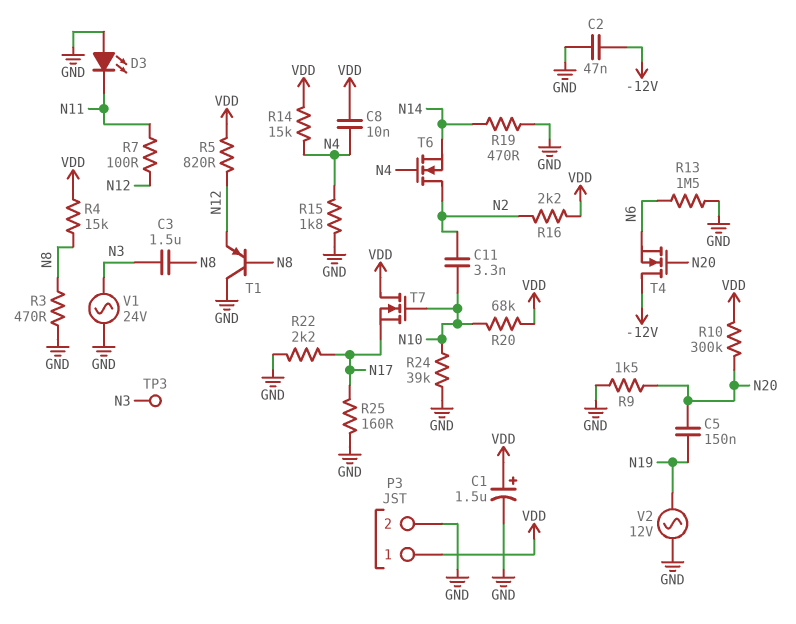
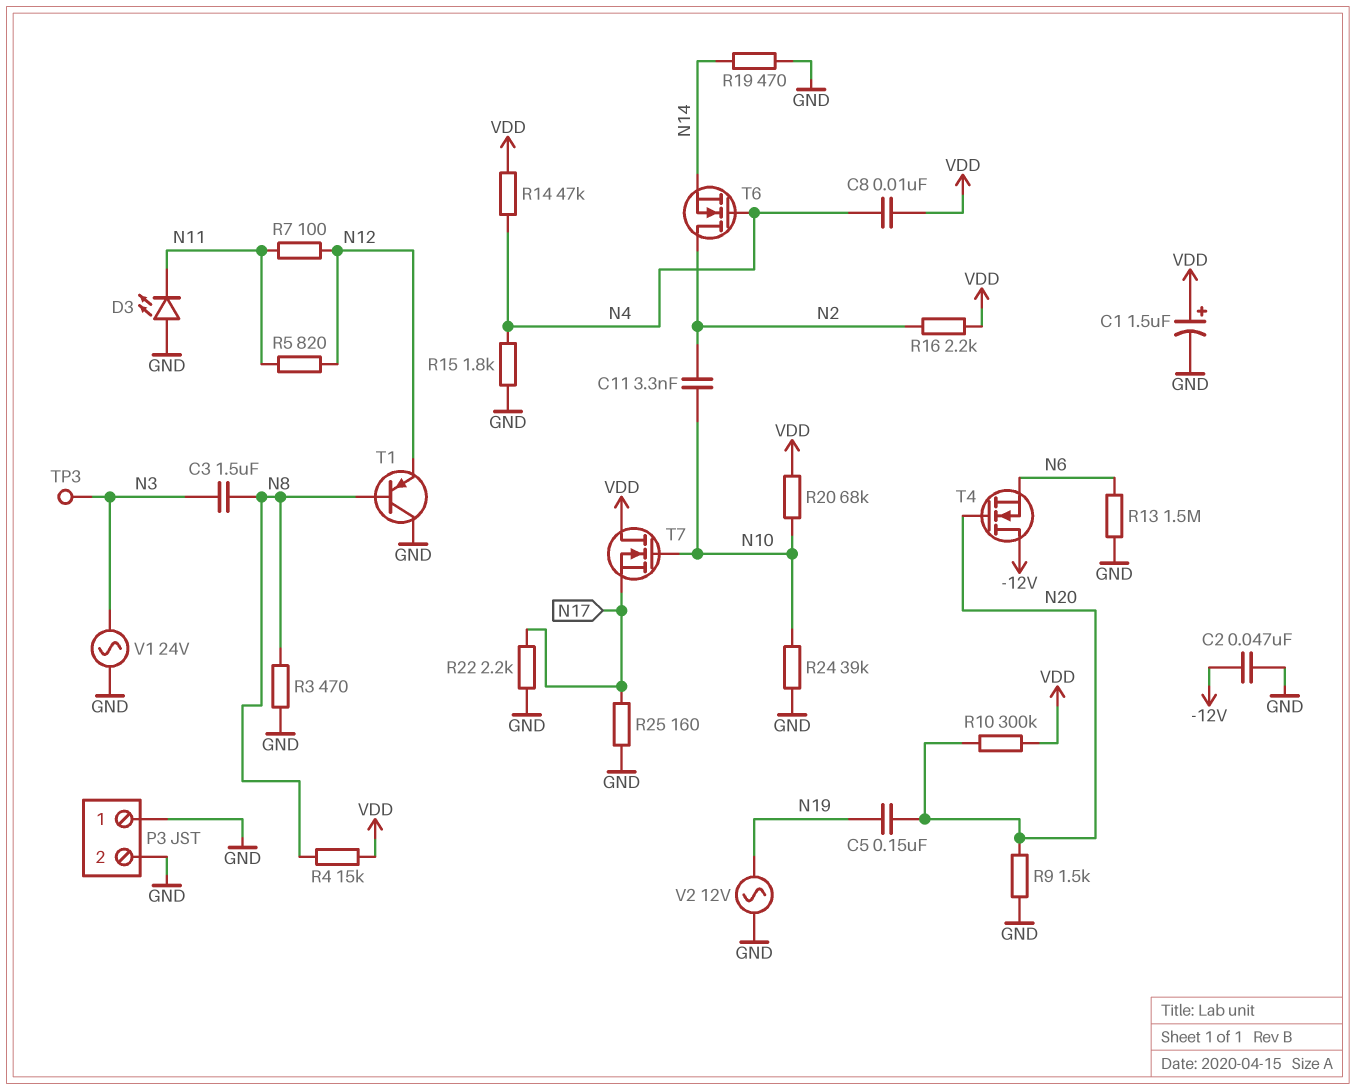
P3 pin 1: VDD -> GND
R5: 820 (N12, VDD) -> 820 (N11, N12)
R14: 15k (N4, VDD) -> 47k (N4, VDD)

